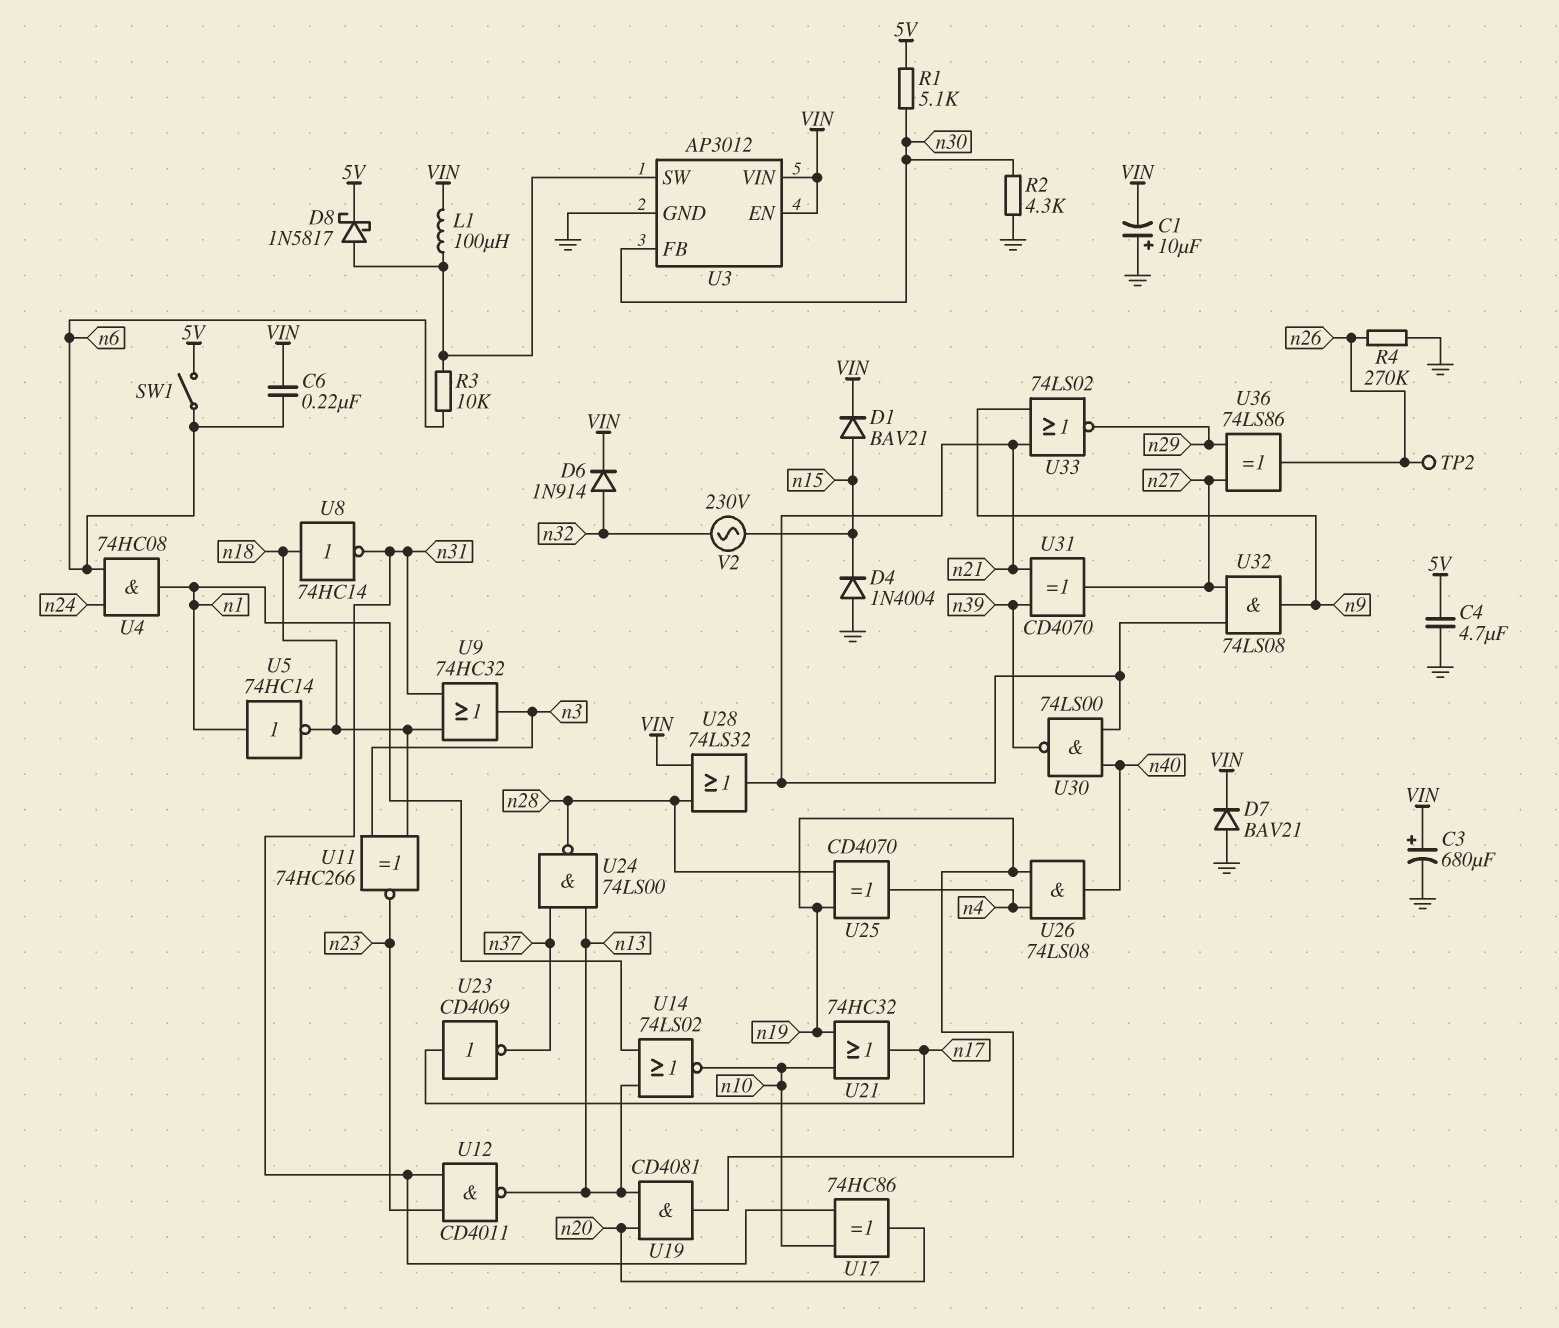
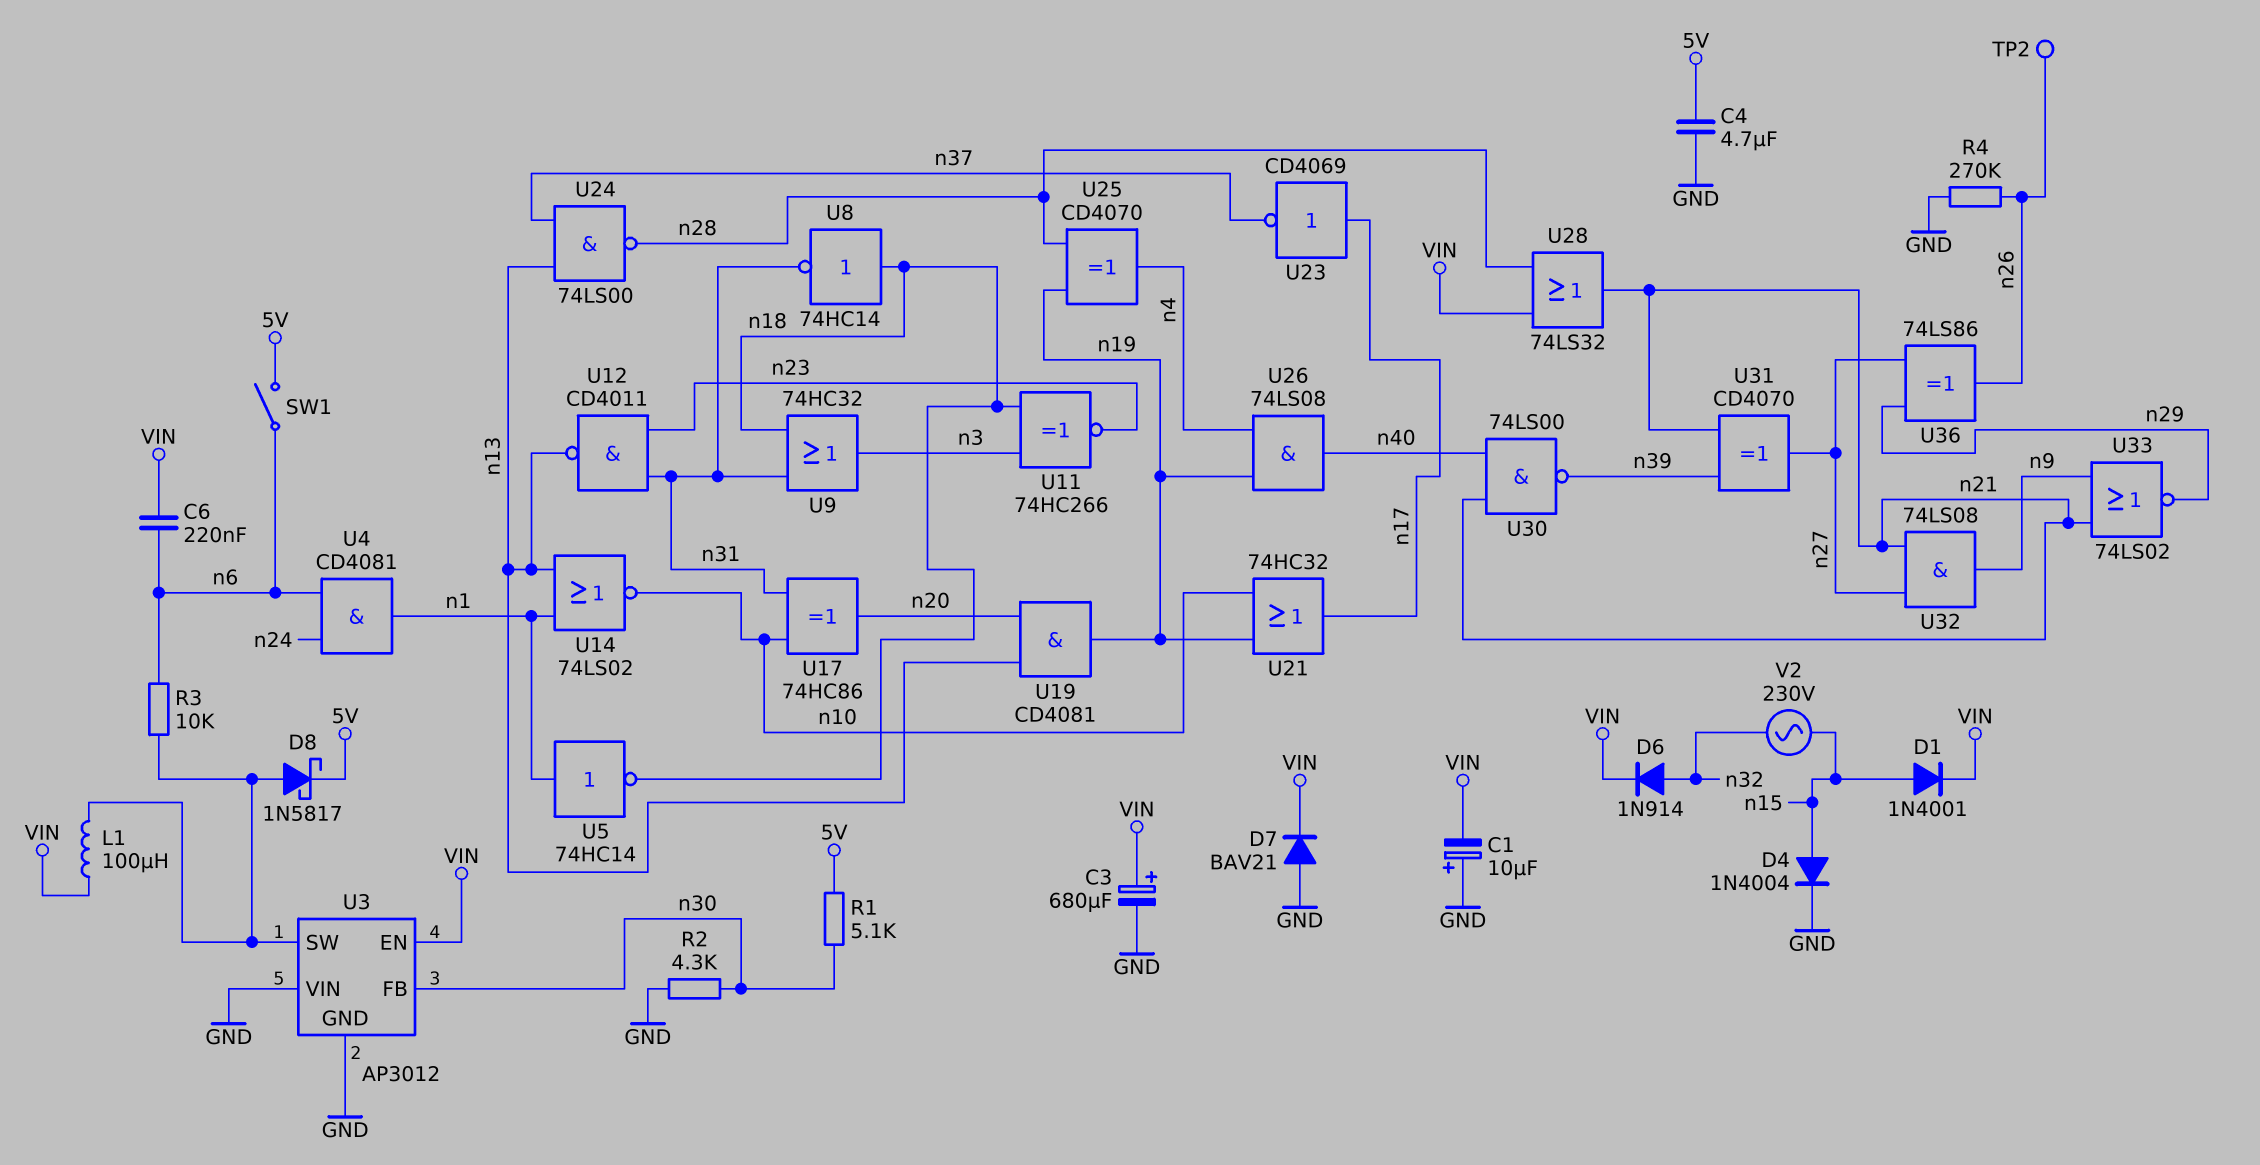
D1: diode BAV21 (A n15, K VIN) -> diode 1N4001 (A n15, K VIN)
D4: diode 1N4004 (A GND, K n15) -> diode 1N4004 (A n15, K GND)
U3 pin VIN: VIN -> GND
U4: AND 74HC08 (in n6, in n24, out n1) -> AND CD4081 (in n6, in n24, out n1)

